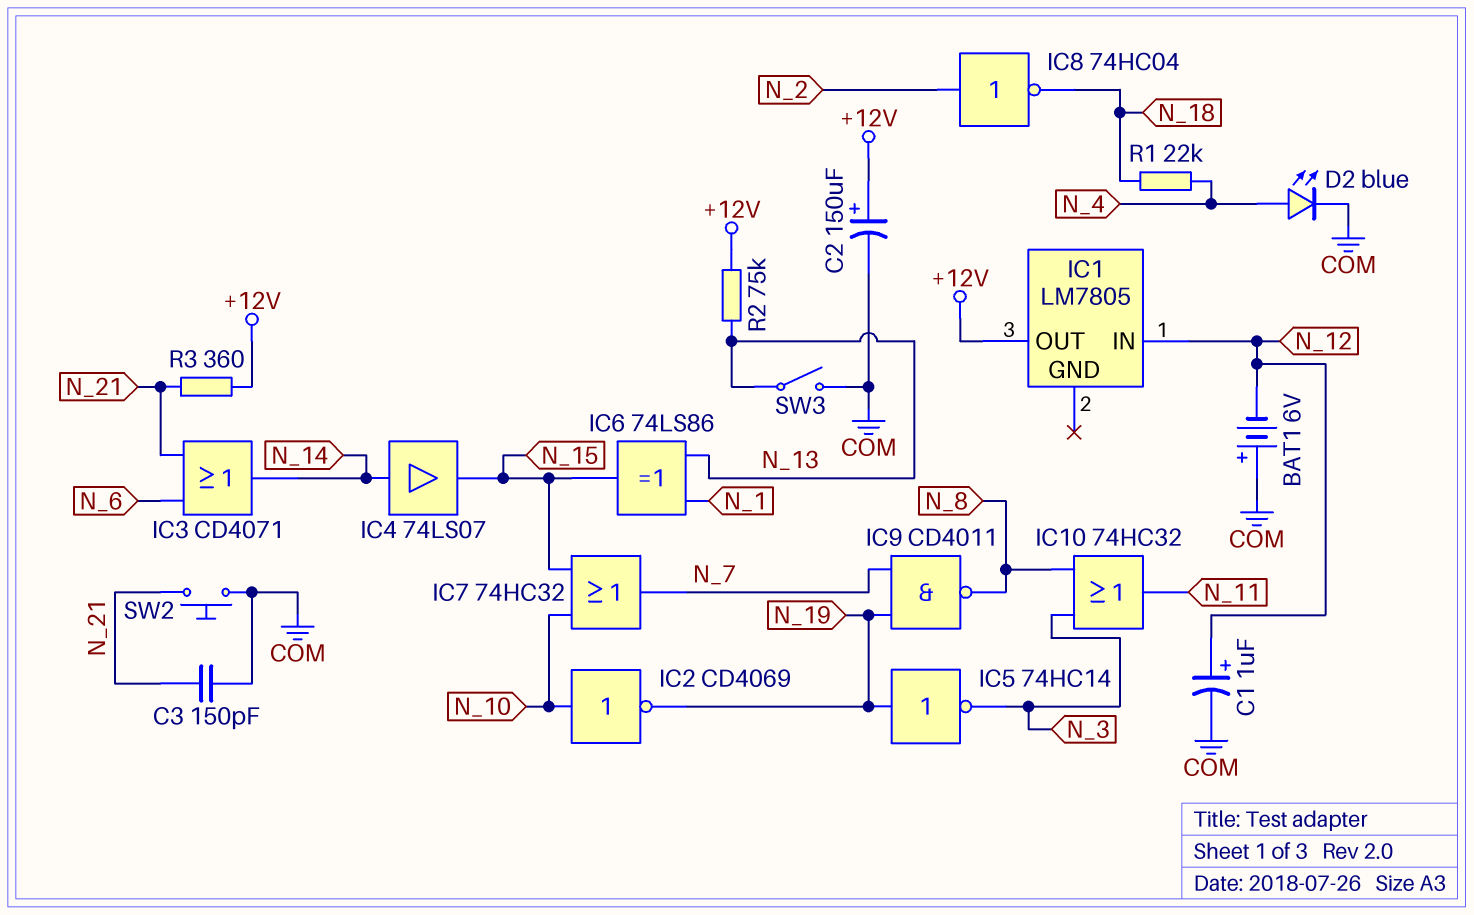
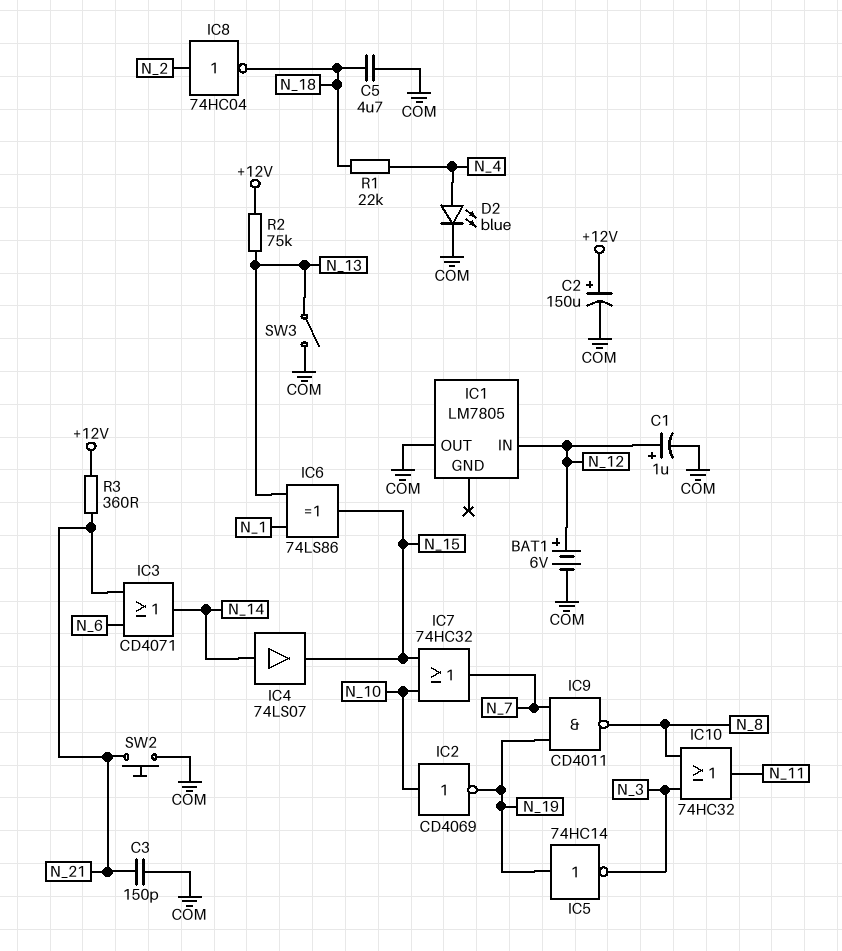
BAT1: 6V (plus COM, minus N_12) -> 6V (plus N_12, minus COM)
C5: none -> 4.7uF (COM, N_18)
IC1 pin OUT: +12V -> COM

